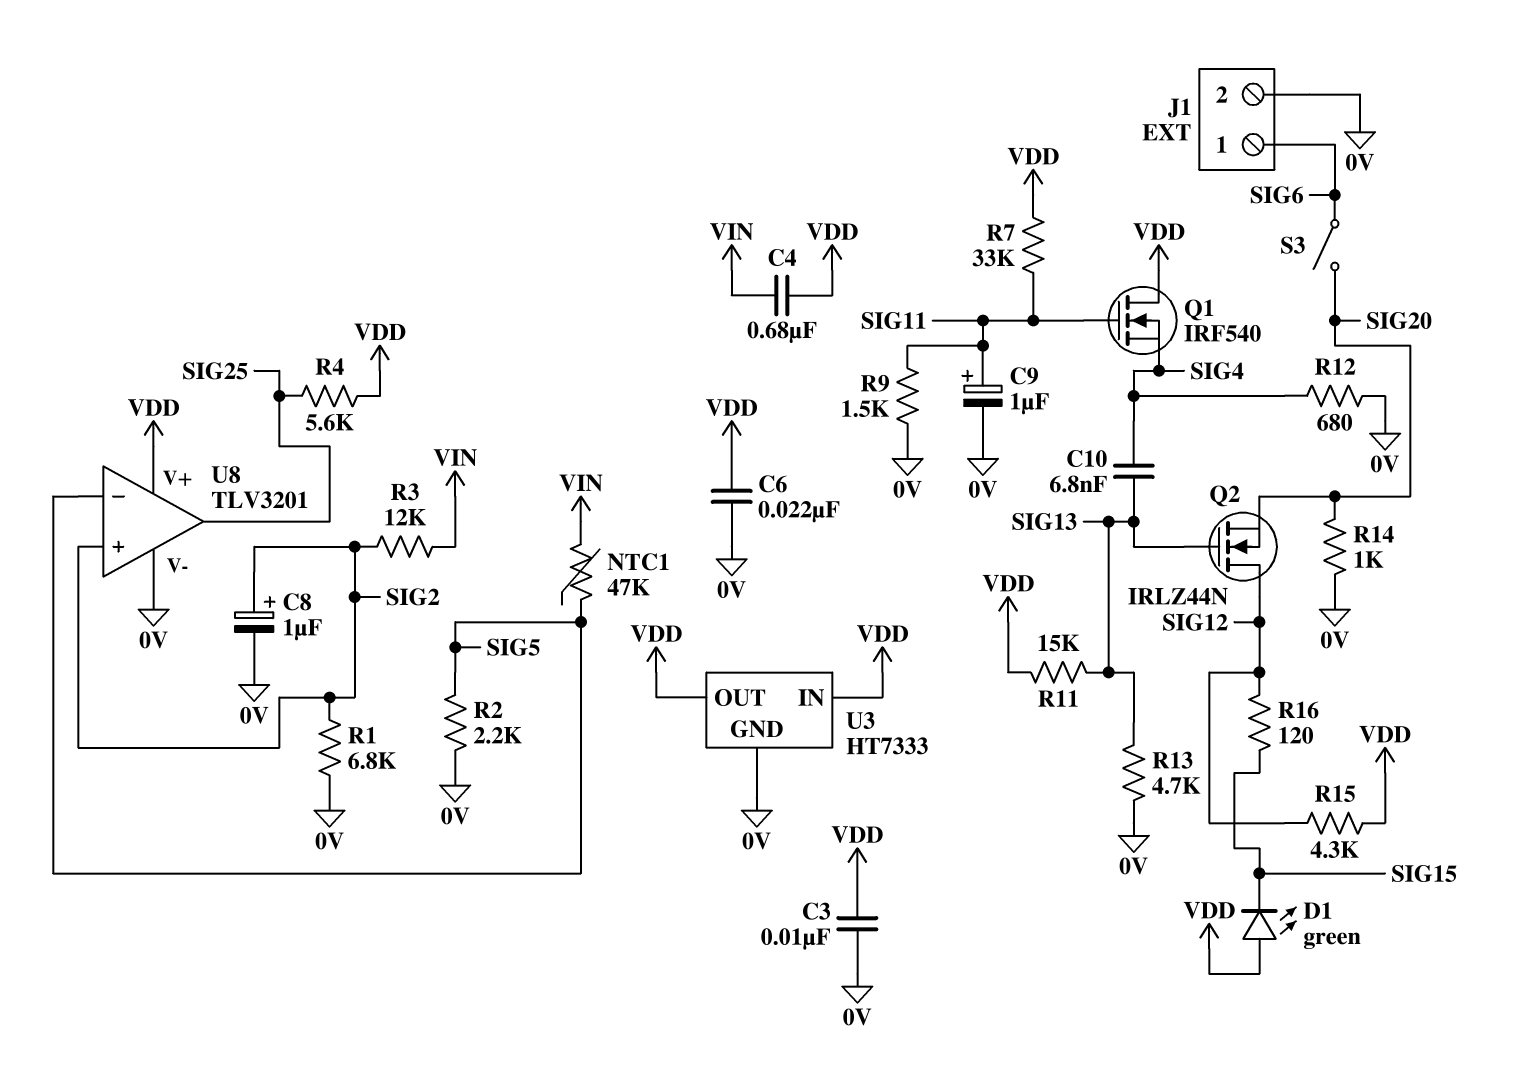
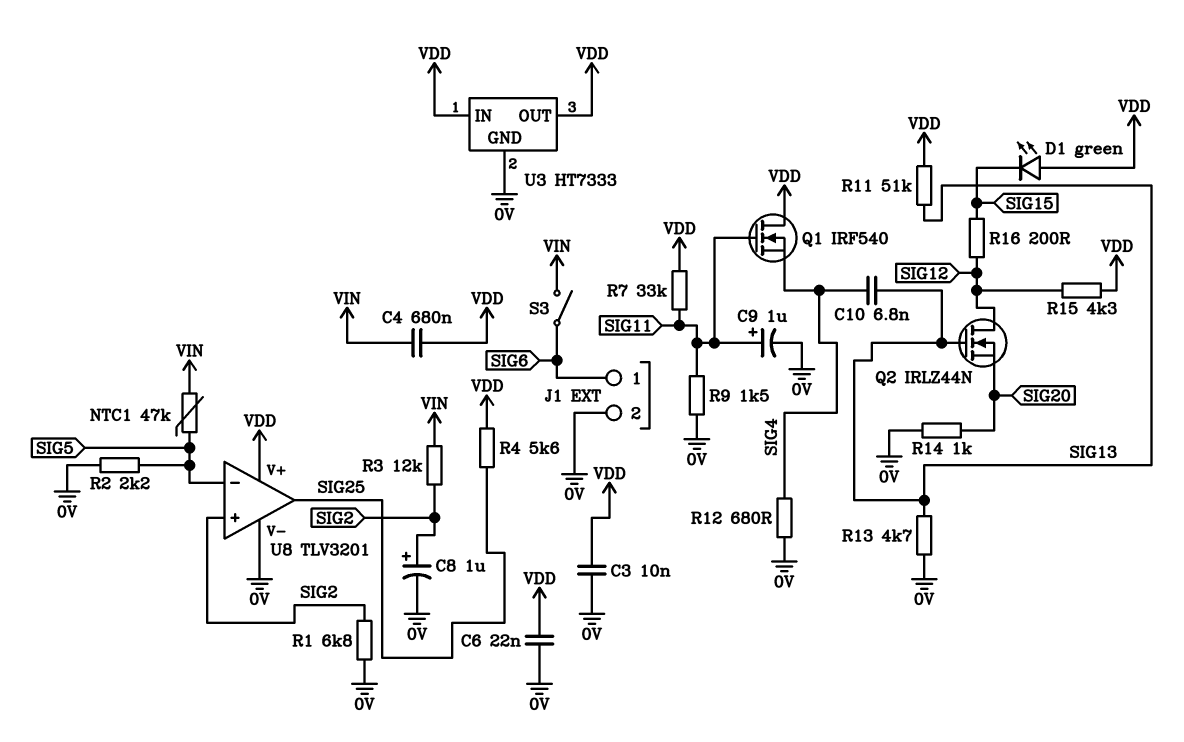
R11: 15k (SIG13, VDD) -> 51k (SIG13, VDD)
R16: 120 (SIG12, SIG15) -> 200 (SIG12, SIG15)
S3: switch (SIG6, SIG20) -> switch (SIG6, VIN)

